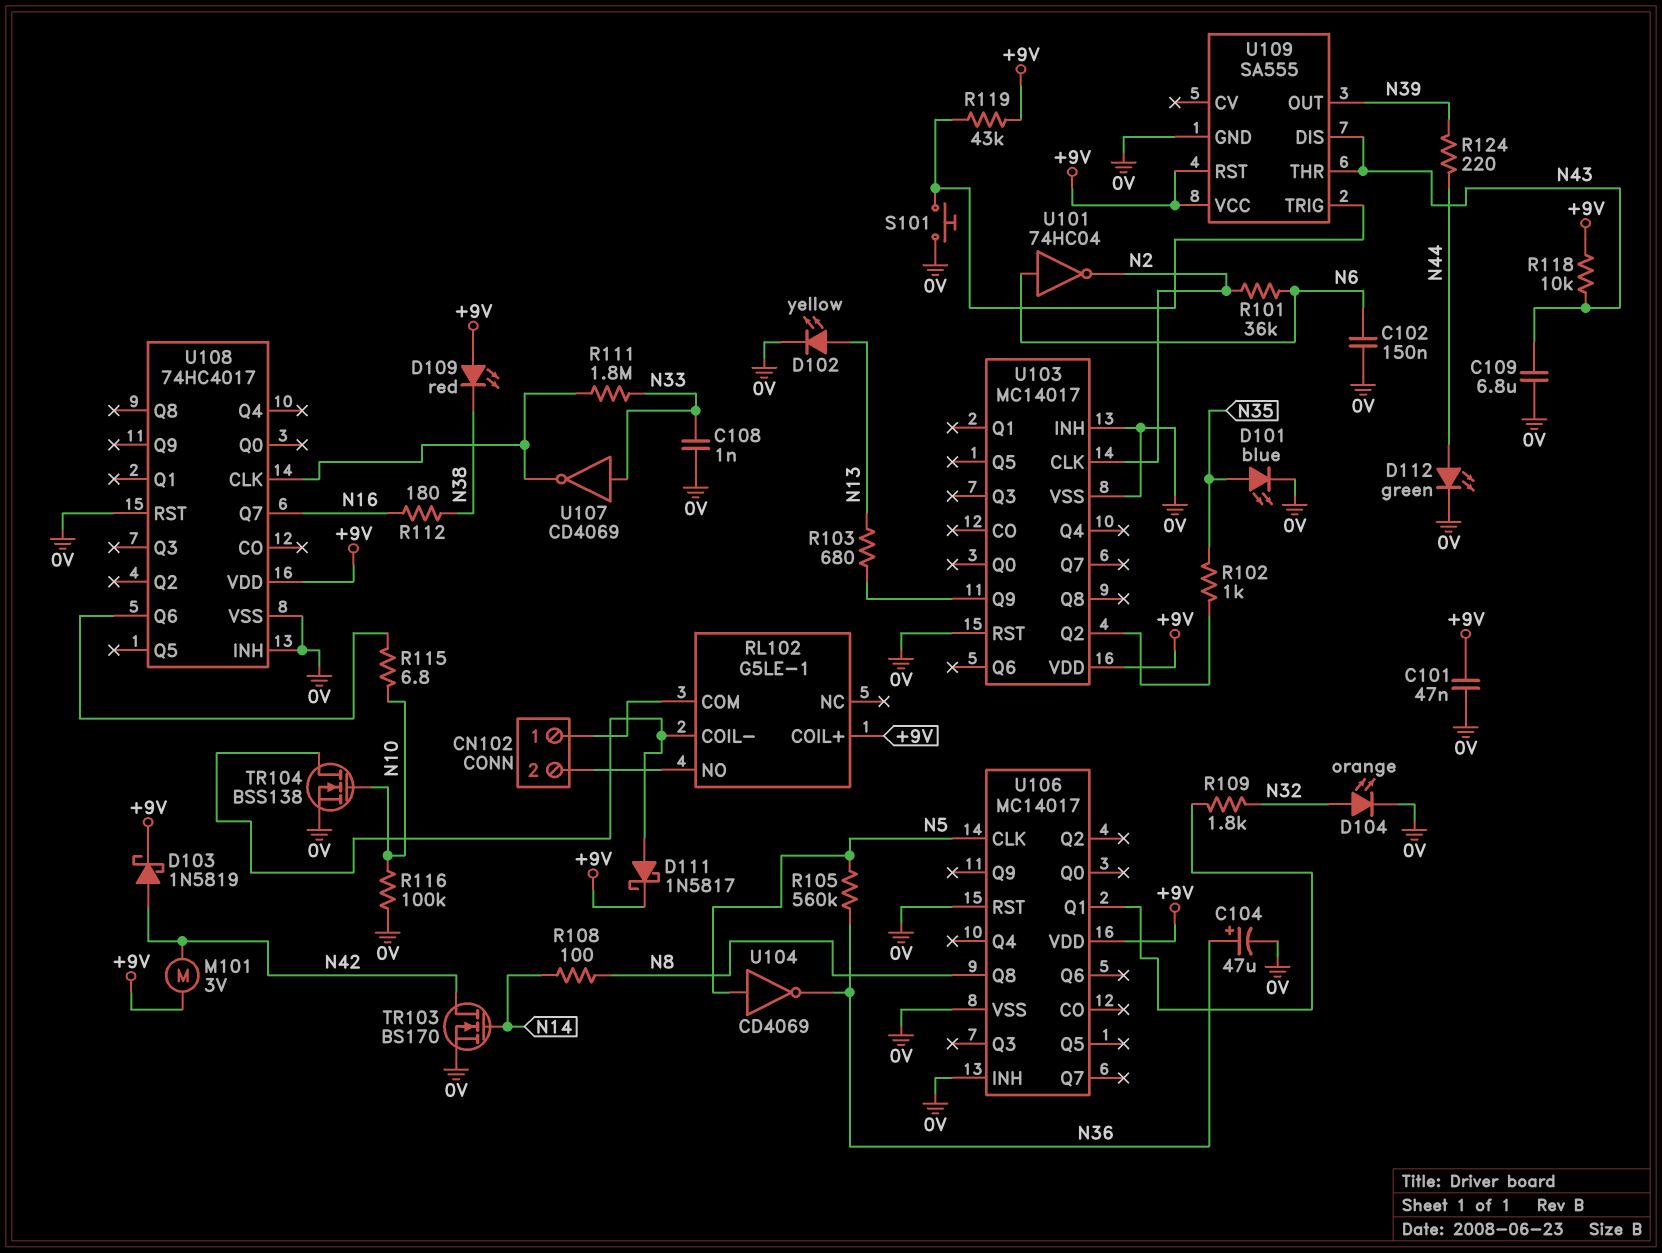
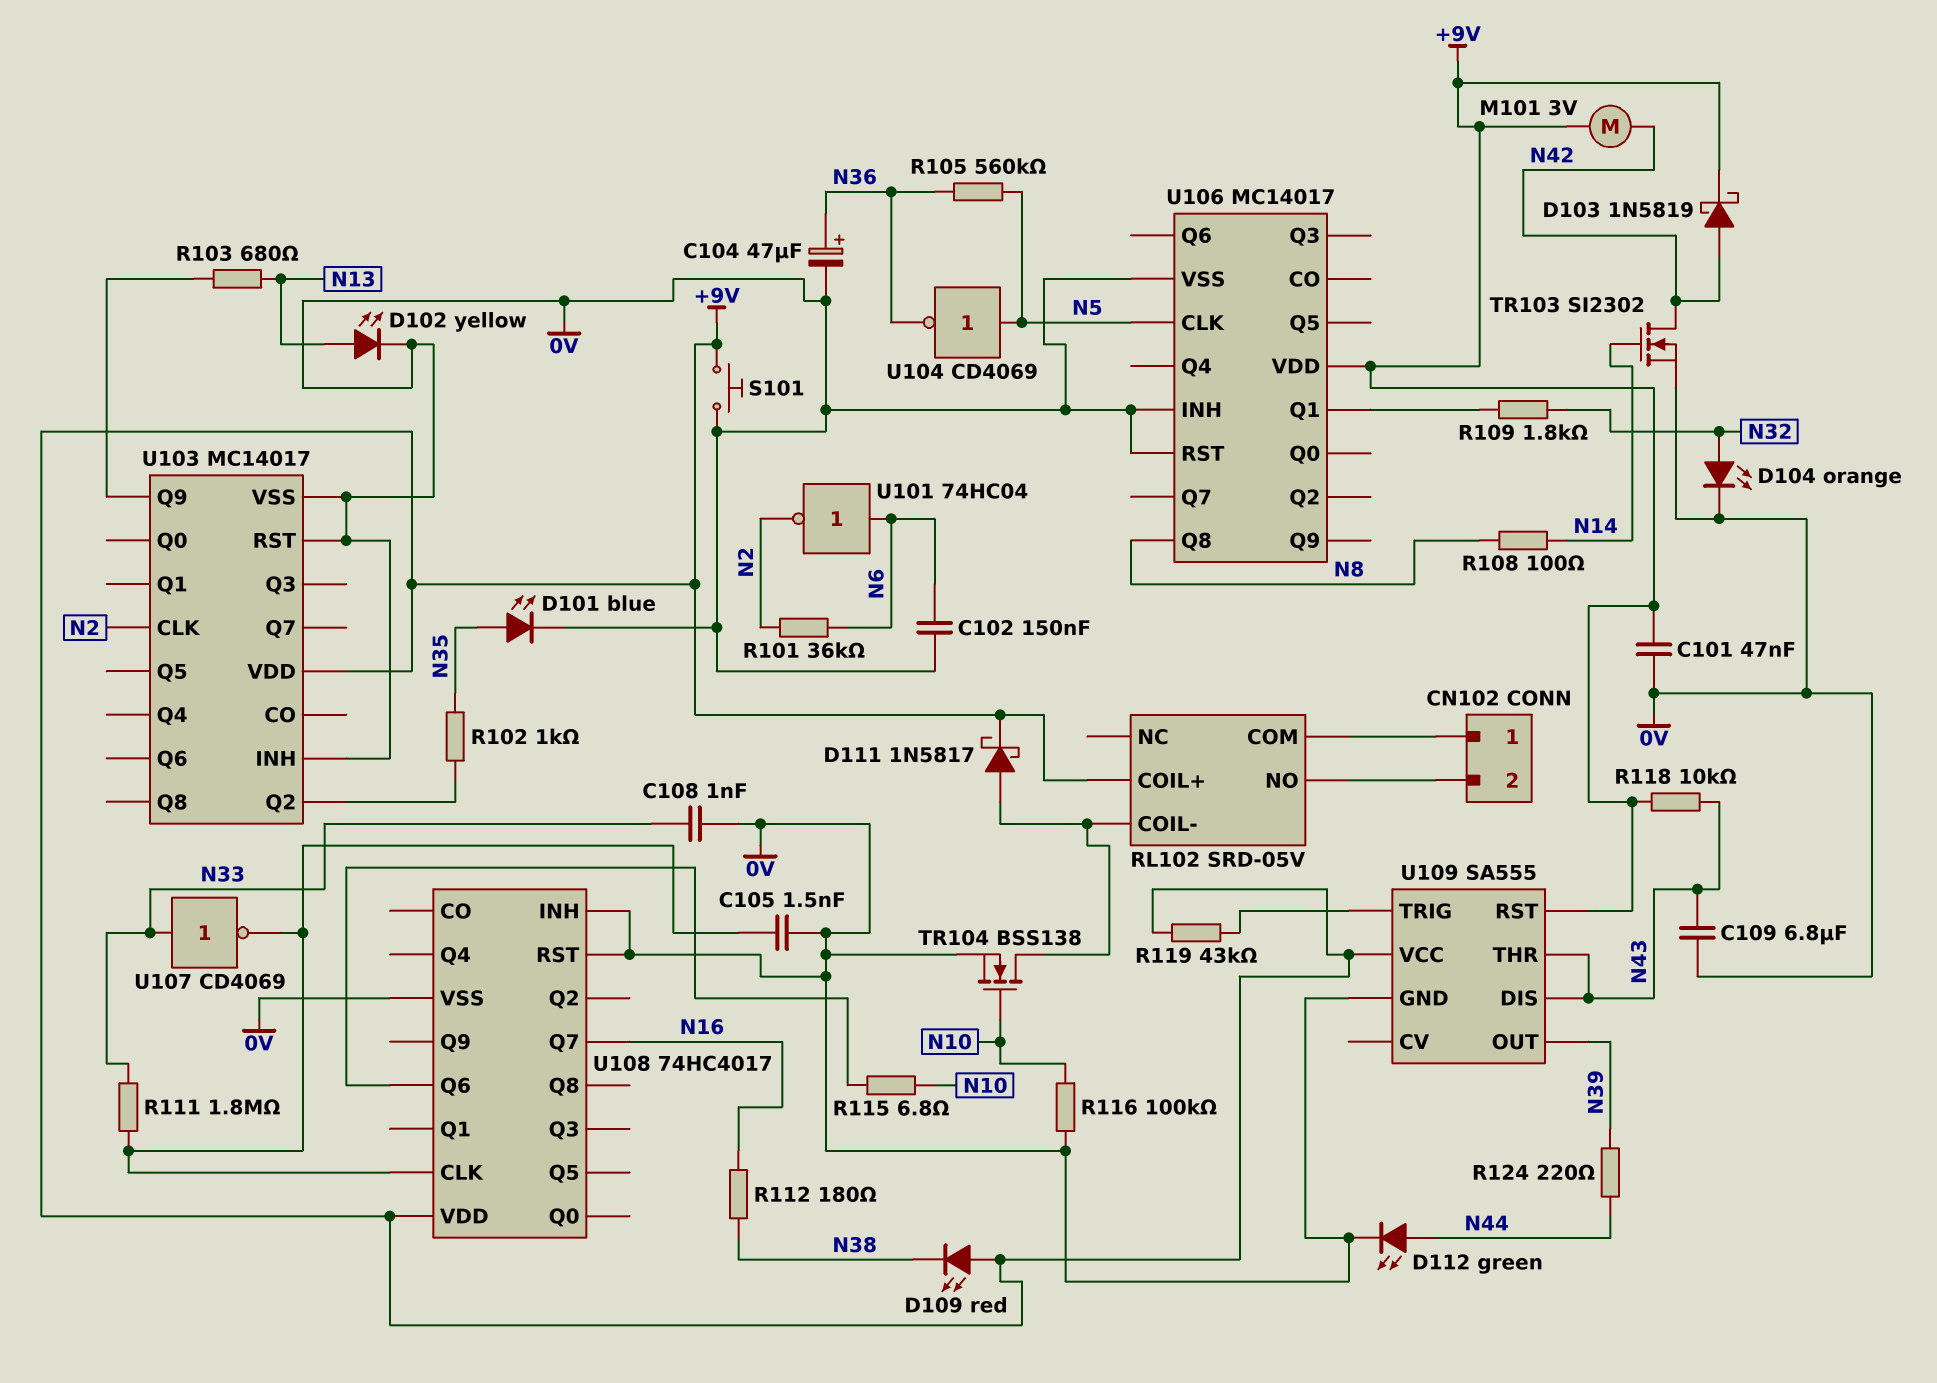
C105: none -> 1.5nF (0V, U108/CLK)
RL102: G5LE-1 -> SRD-05V
S101: button (0V, U109/TRIG) -> button (+9V, 0V)
TR103: NMOS BS170 (G N14, D N42, S 0V) -> NMOS SI2302 (G N14, D N42, S 0V)

